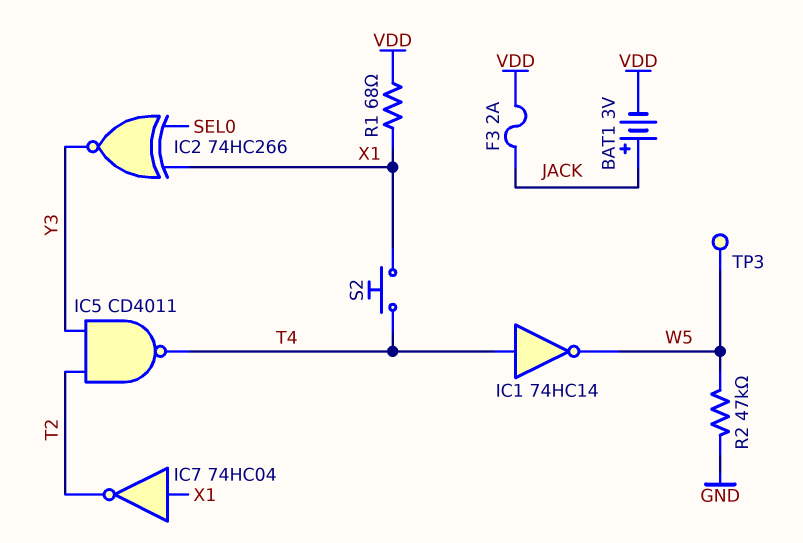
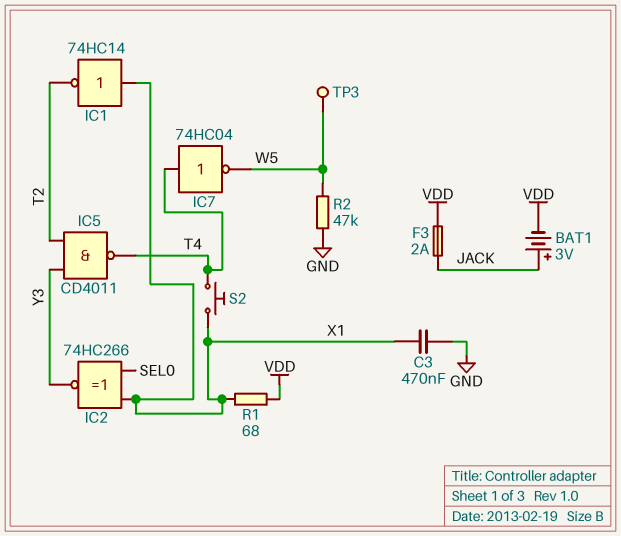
C3: none -> 470nF (GND, X1)
IC1: NOT 74HC14 (in T4, out W5) -> NOT 74HC14 (in X1, out T2)
IC7: NOT 74HC04 (in X1, out T2) -> NOT 74HC04 (in T4, out W5)

